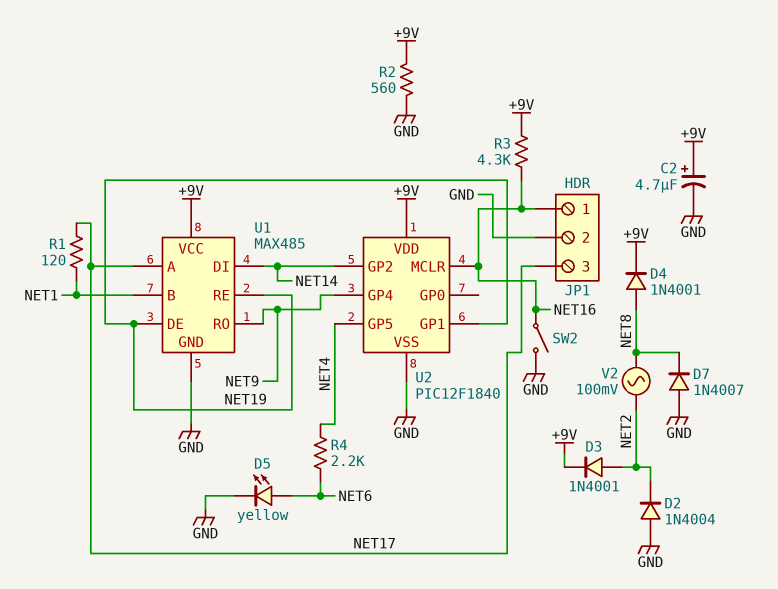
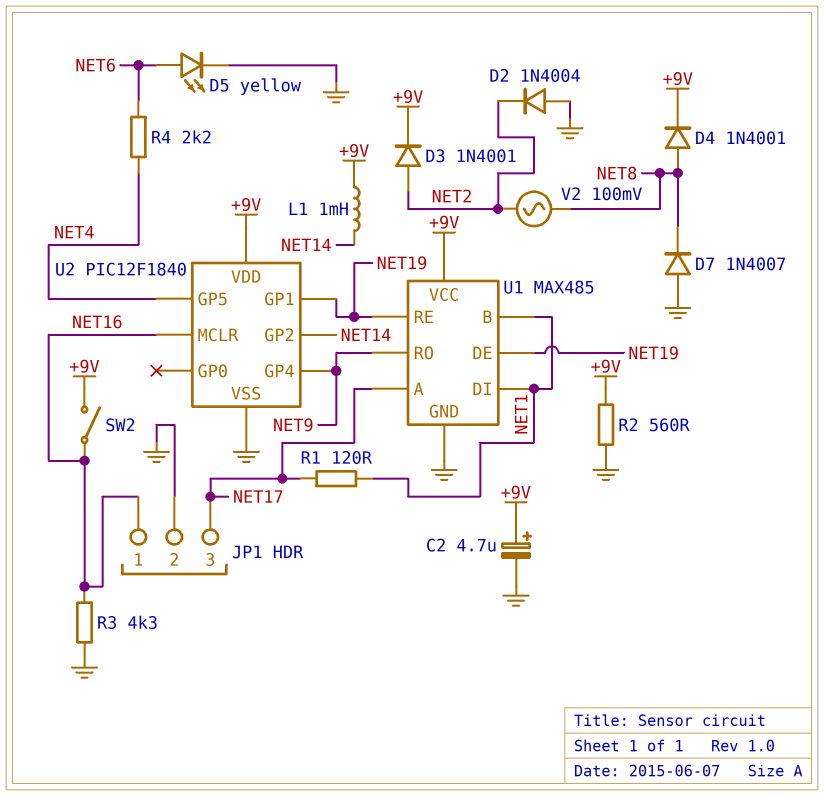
L1: none -> 1mH (+9V, NET14)
R3: 4.3k (+9V, NET16) -> 4.3k (GND, NET16)
SW2: switch (GND, NET16) -> switch (+9V, NET16)
U1 pin DI: NET14 -> NET1

